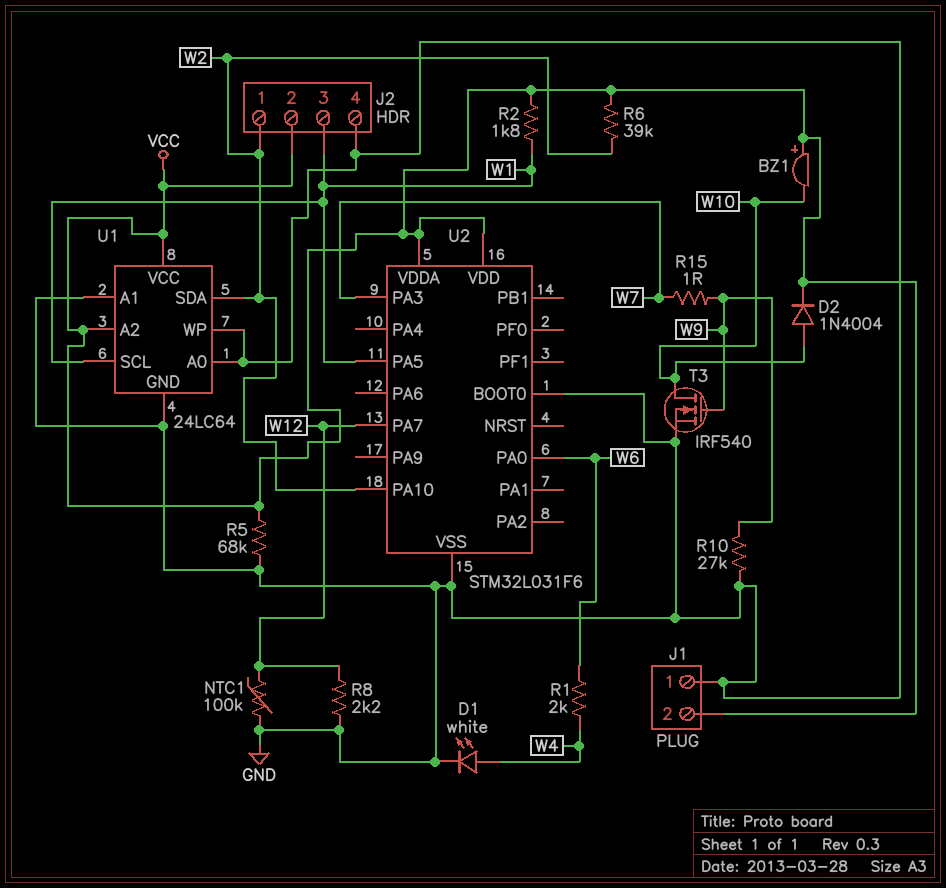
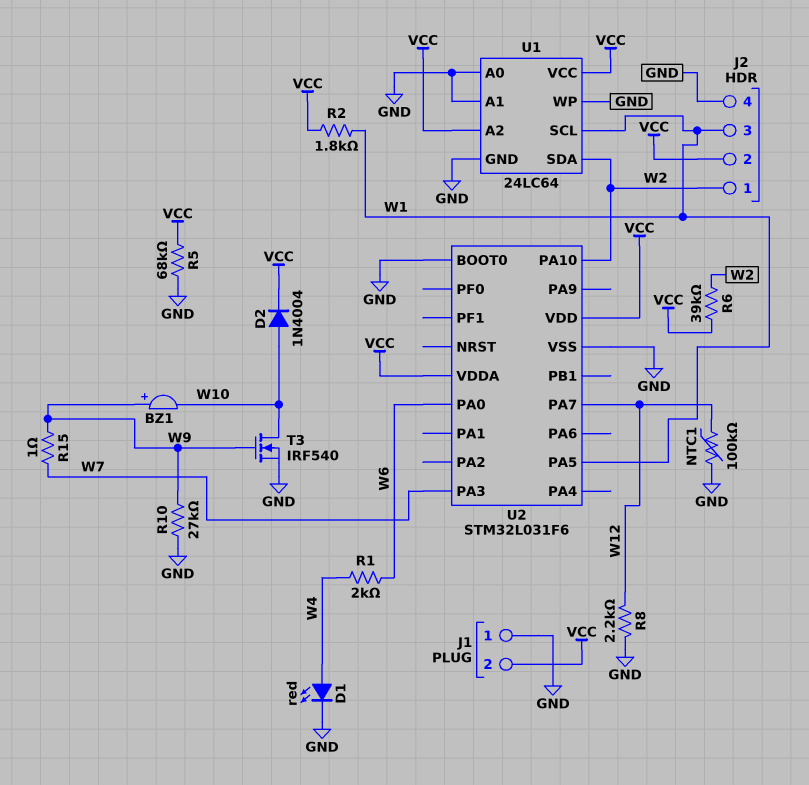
BZ1: buzzer (plus VCC, minus W10) -> buzzer (plus W9, minus W10)
D1: LED white (A W4, K GND) -> LED red (A W4, K GND)

